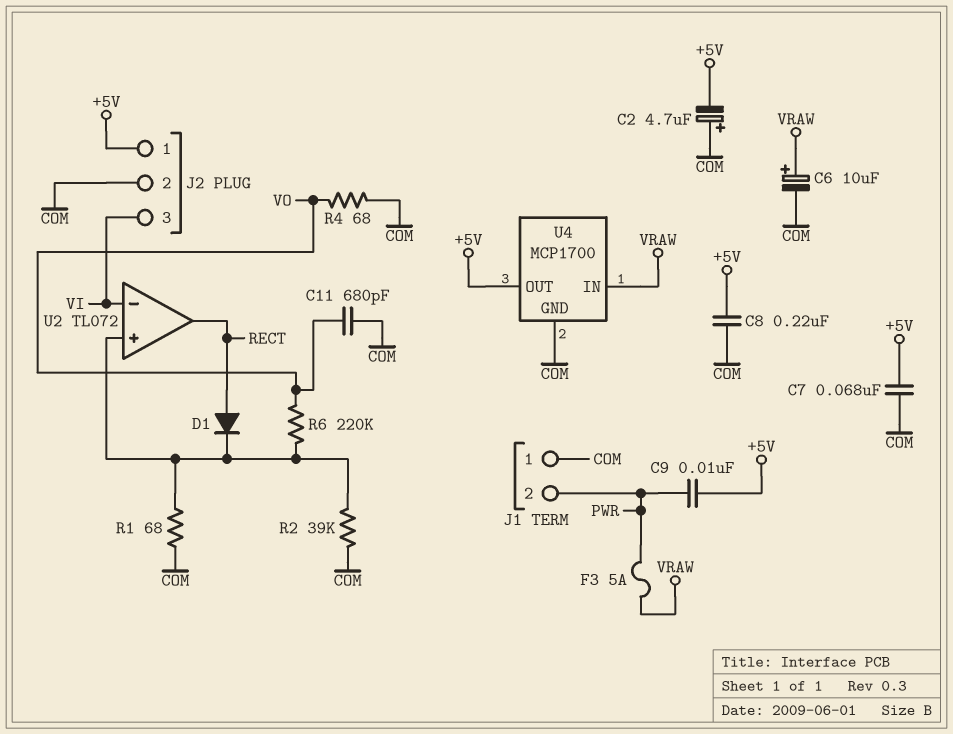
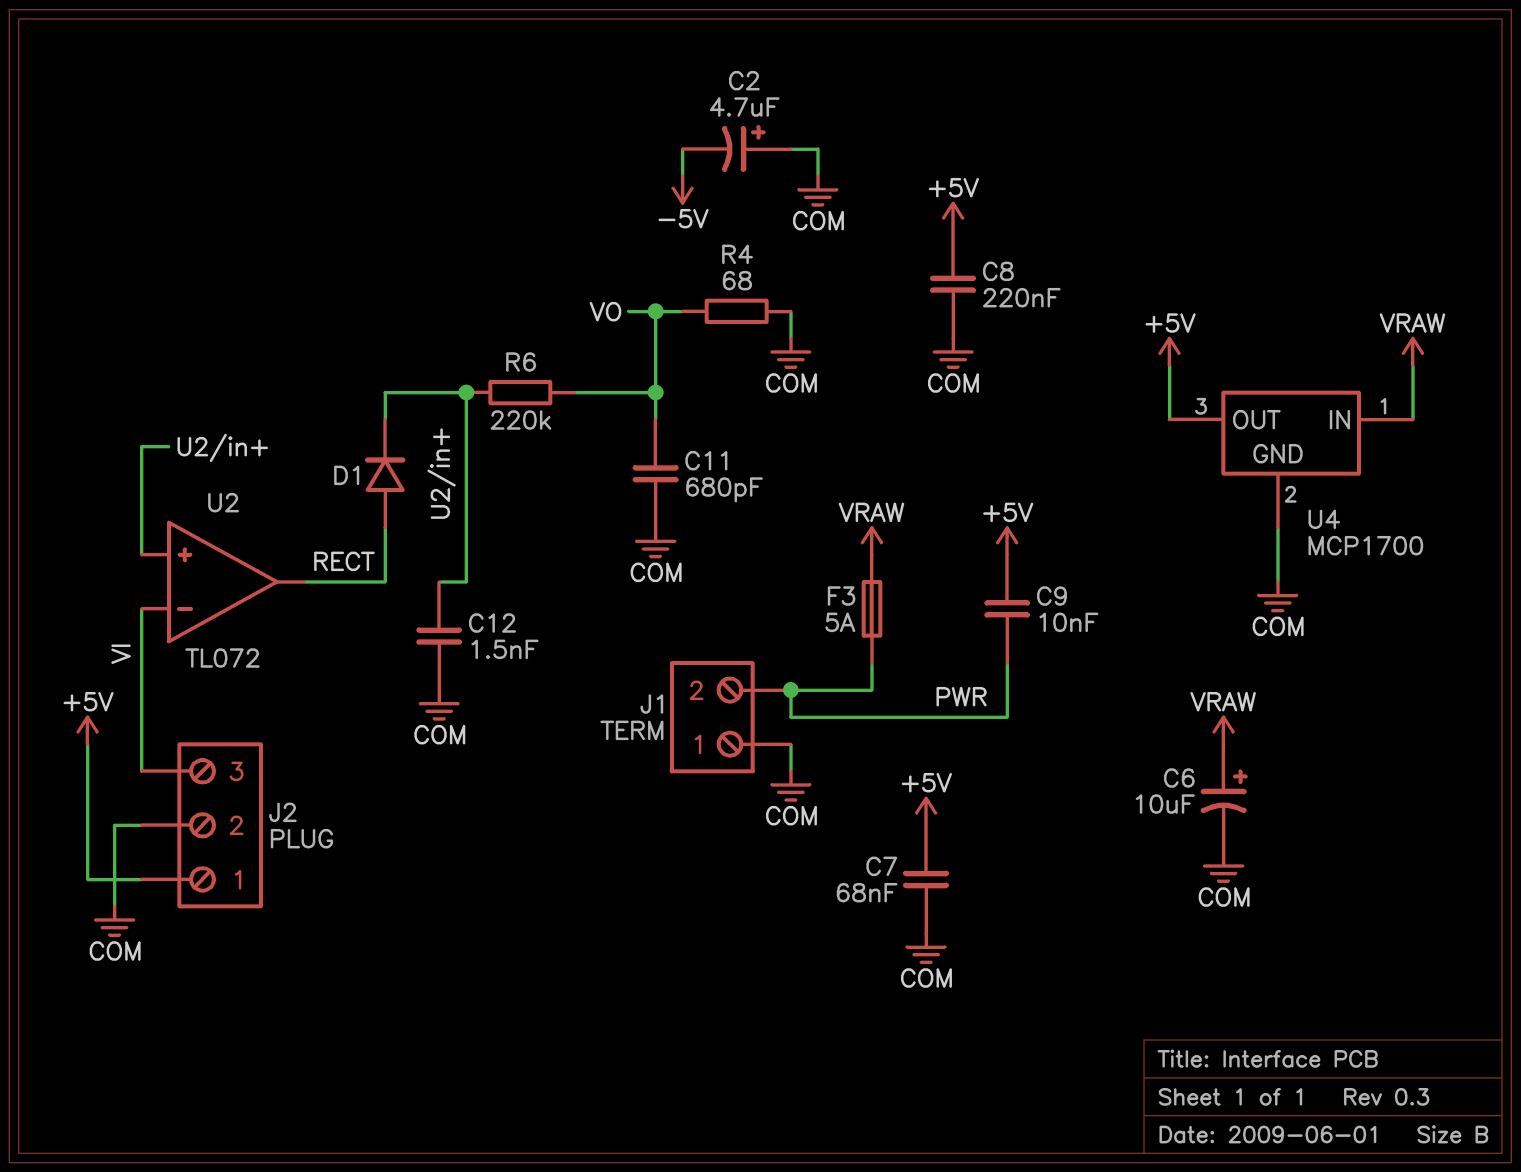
C2: 4.7uF (plus COM, minus +5V) -> 4.7uF (plus COM, minus -5V)
C12: none -> 1.5nF (COM, U2/in+)
R1: 68 (COM, U2/in+) -> none
R2: 39k (COM, U2/in+) -> none

